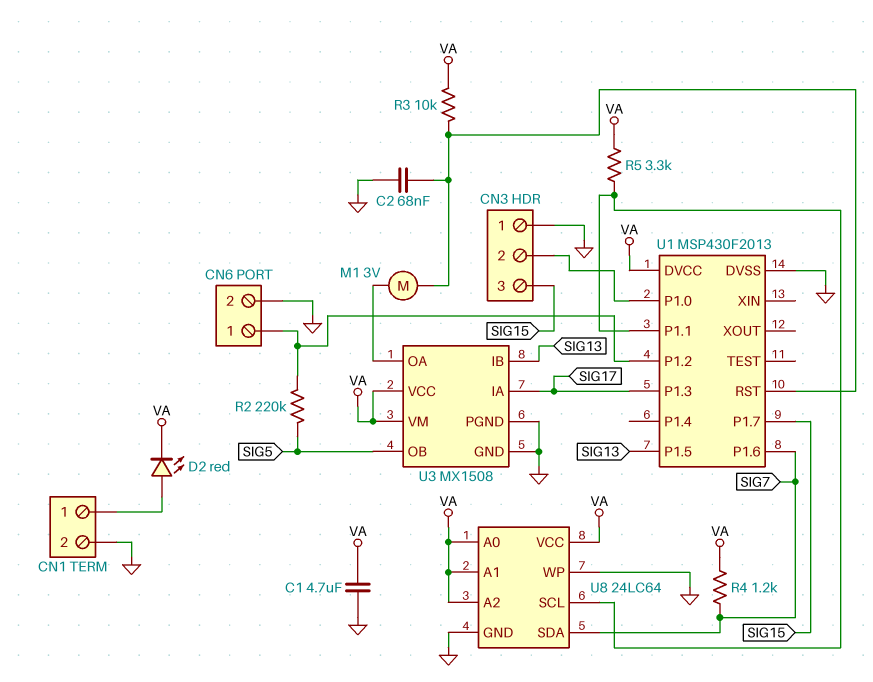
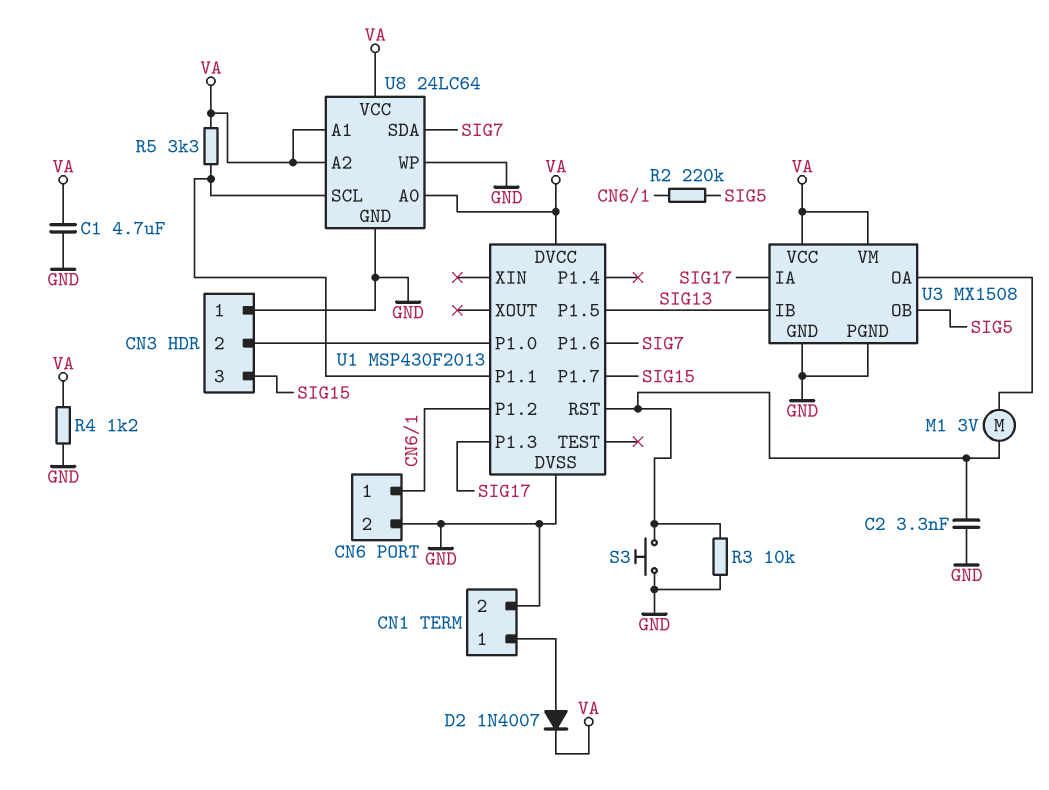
C2: 68nF (GND, U1/RST) -> 3.3nF (GND, U1/RST)
D2: LED red (A CN1/1, K VA) -> diode 1N4007 (A CN1/1, K VA)
R3: 10k (U1/RST, VA) -> 10k (GND, U1/RST)
R4: 1.2k (SIG7, VA) -> 1.2k (GND, VA)
S3: none -> button (GND, U1/RST)

